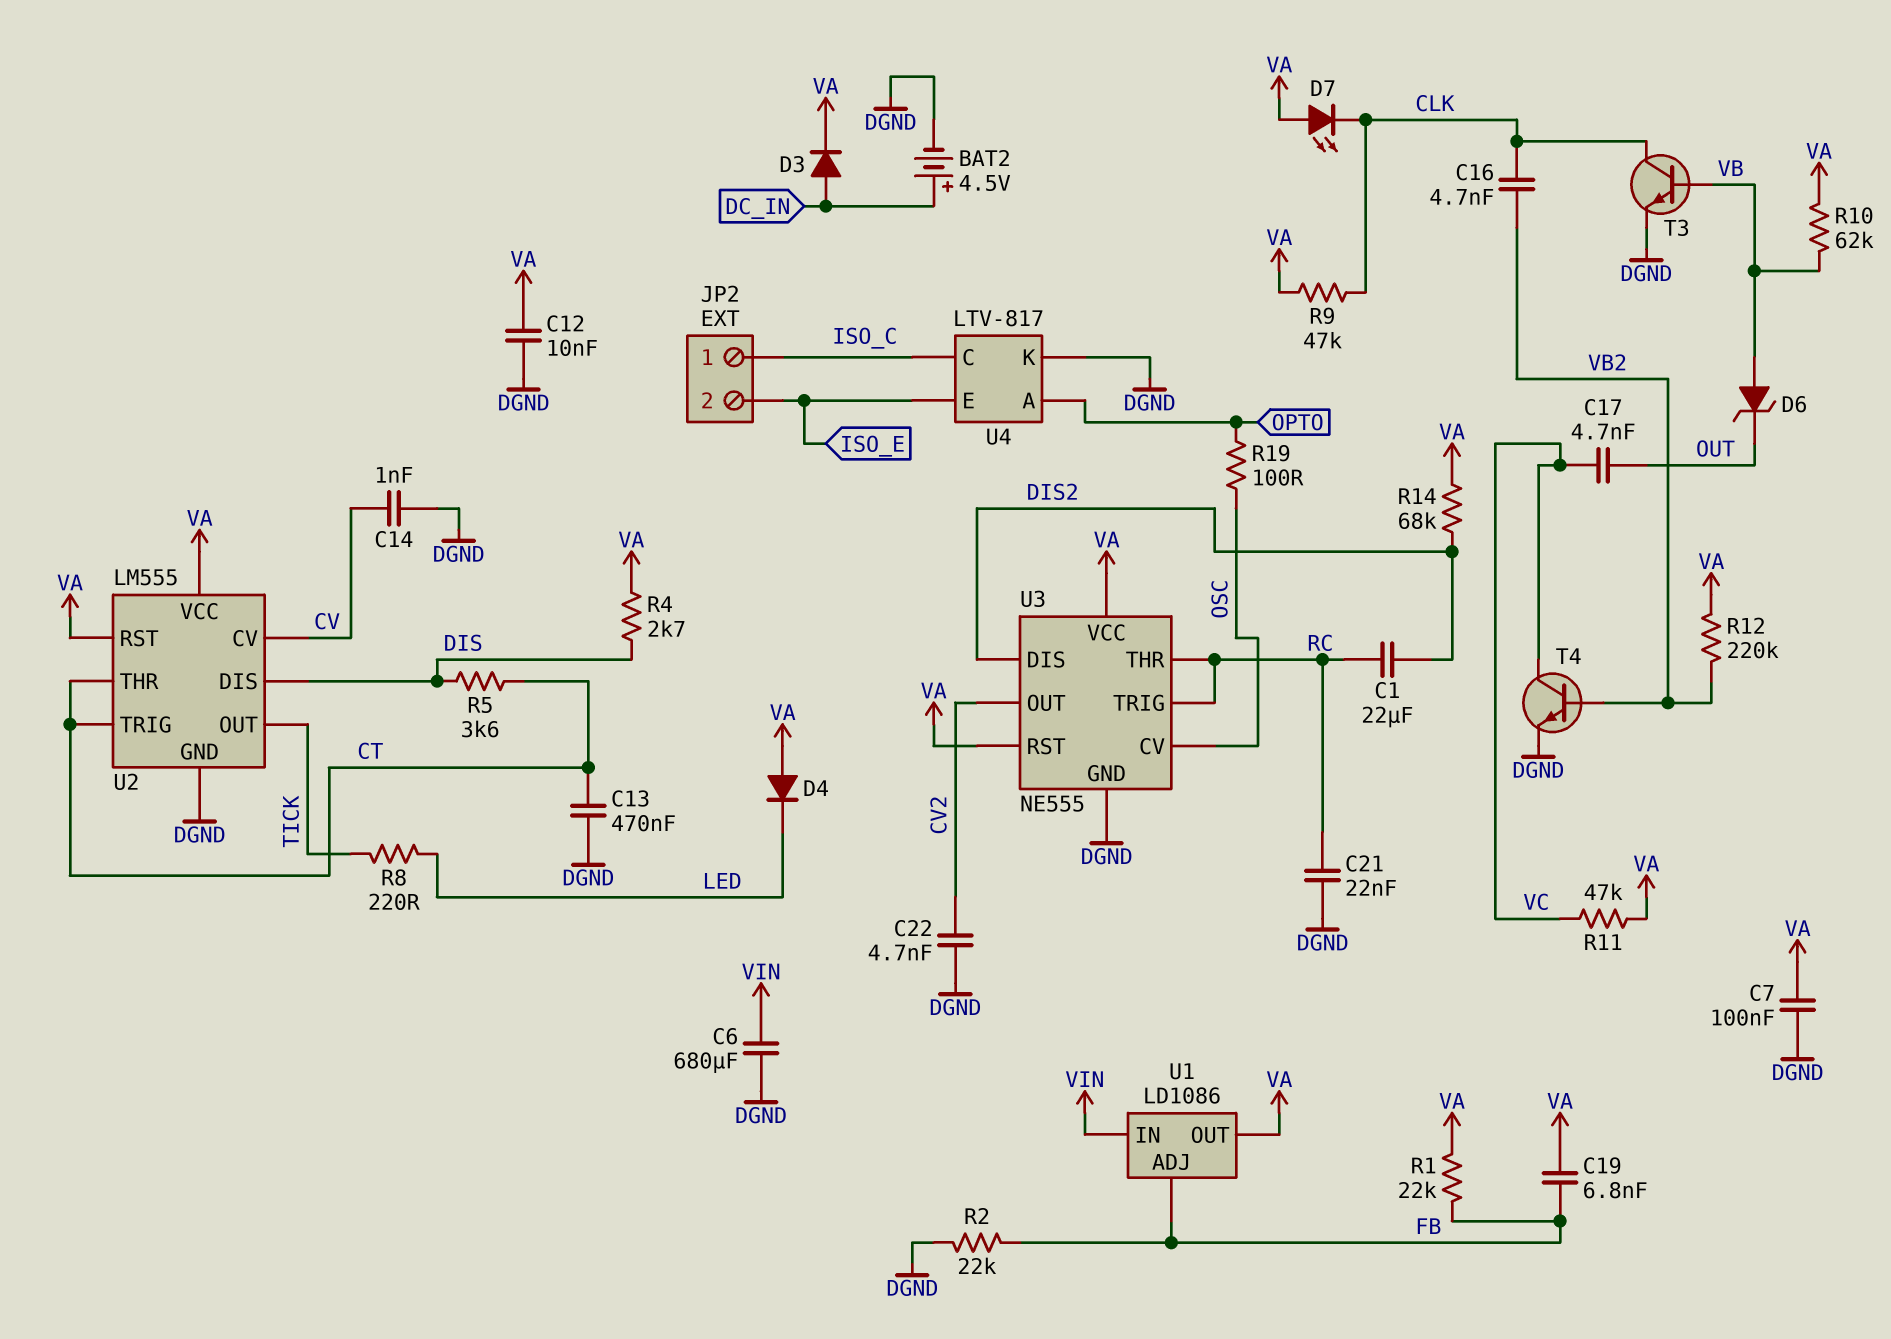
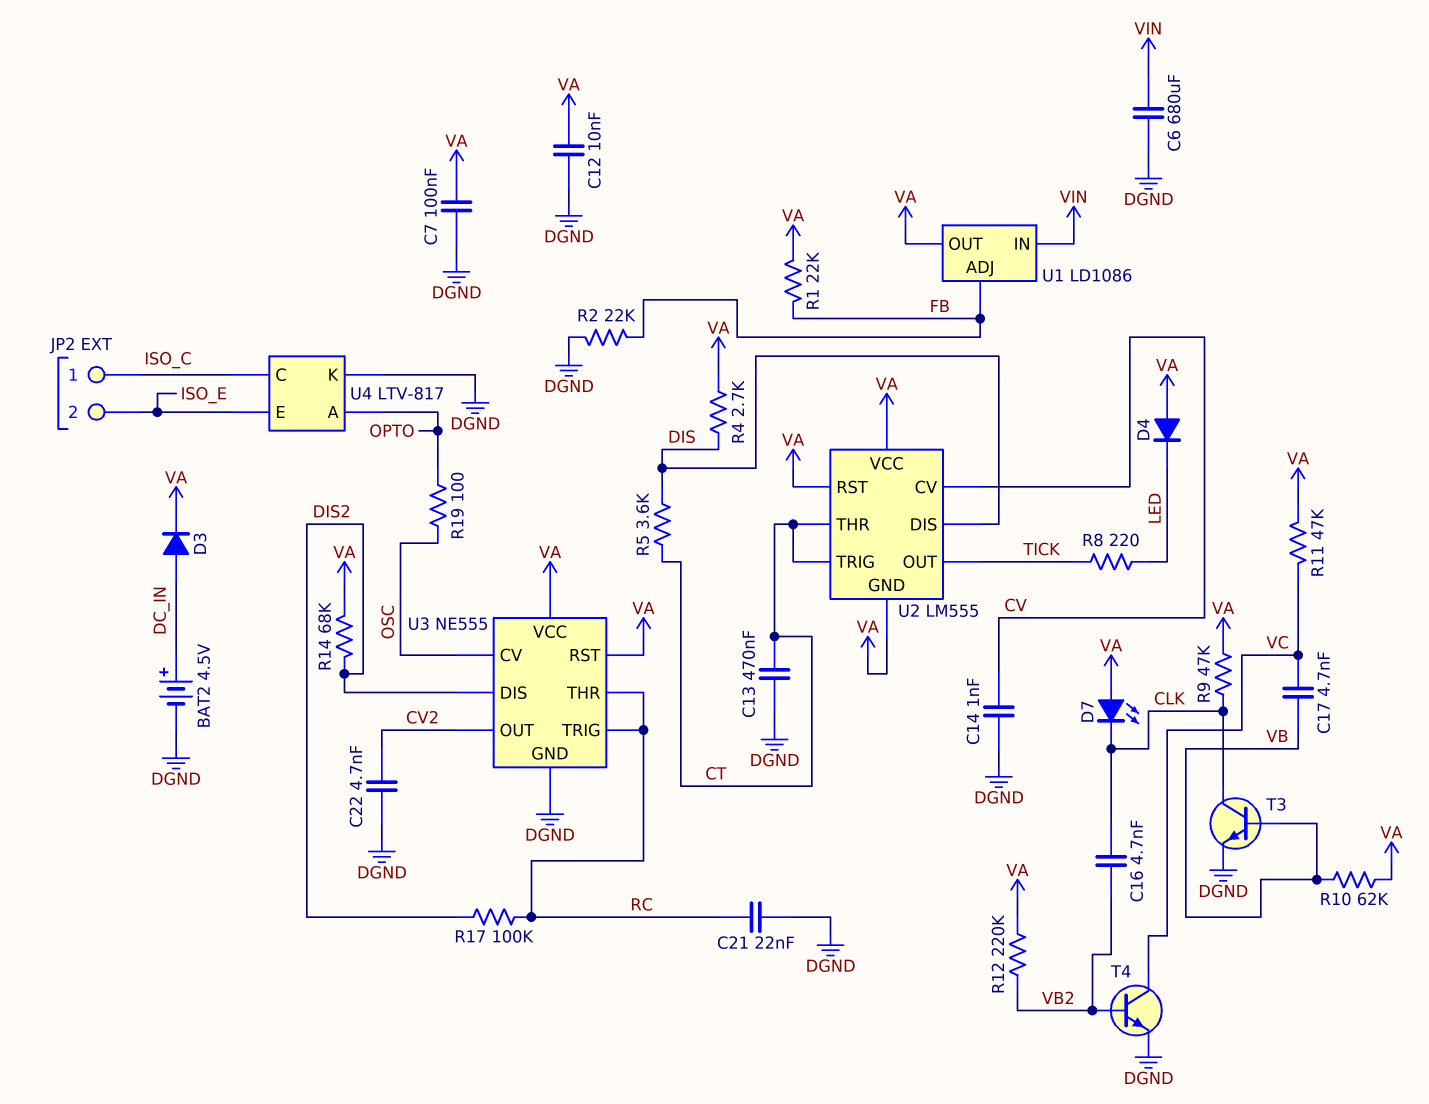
C1: 22uF (DIS2, RC) -> none
C17: 4.7nF (OUT, VC) -> 4.7nF (VB, VC)
C19: 6.8nF (FB, VA) -> none
D6: zener (A VB, K OUT) -> none
R17: none -> 100k (DIS2, RC)
U2 pin GND: DGND -> VA

